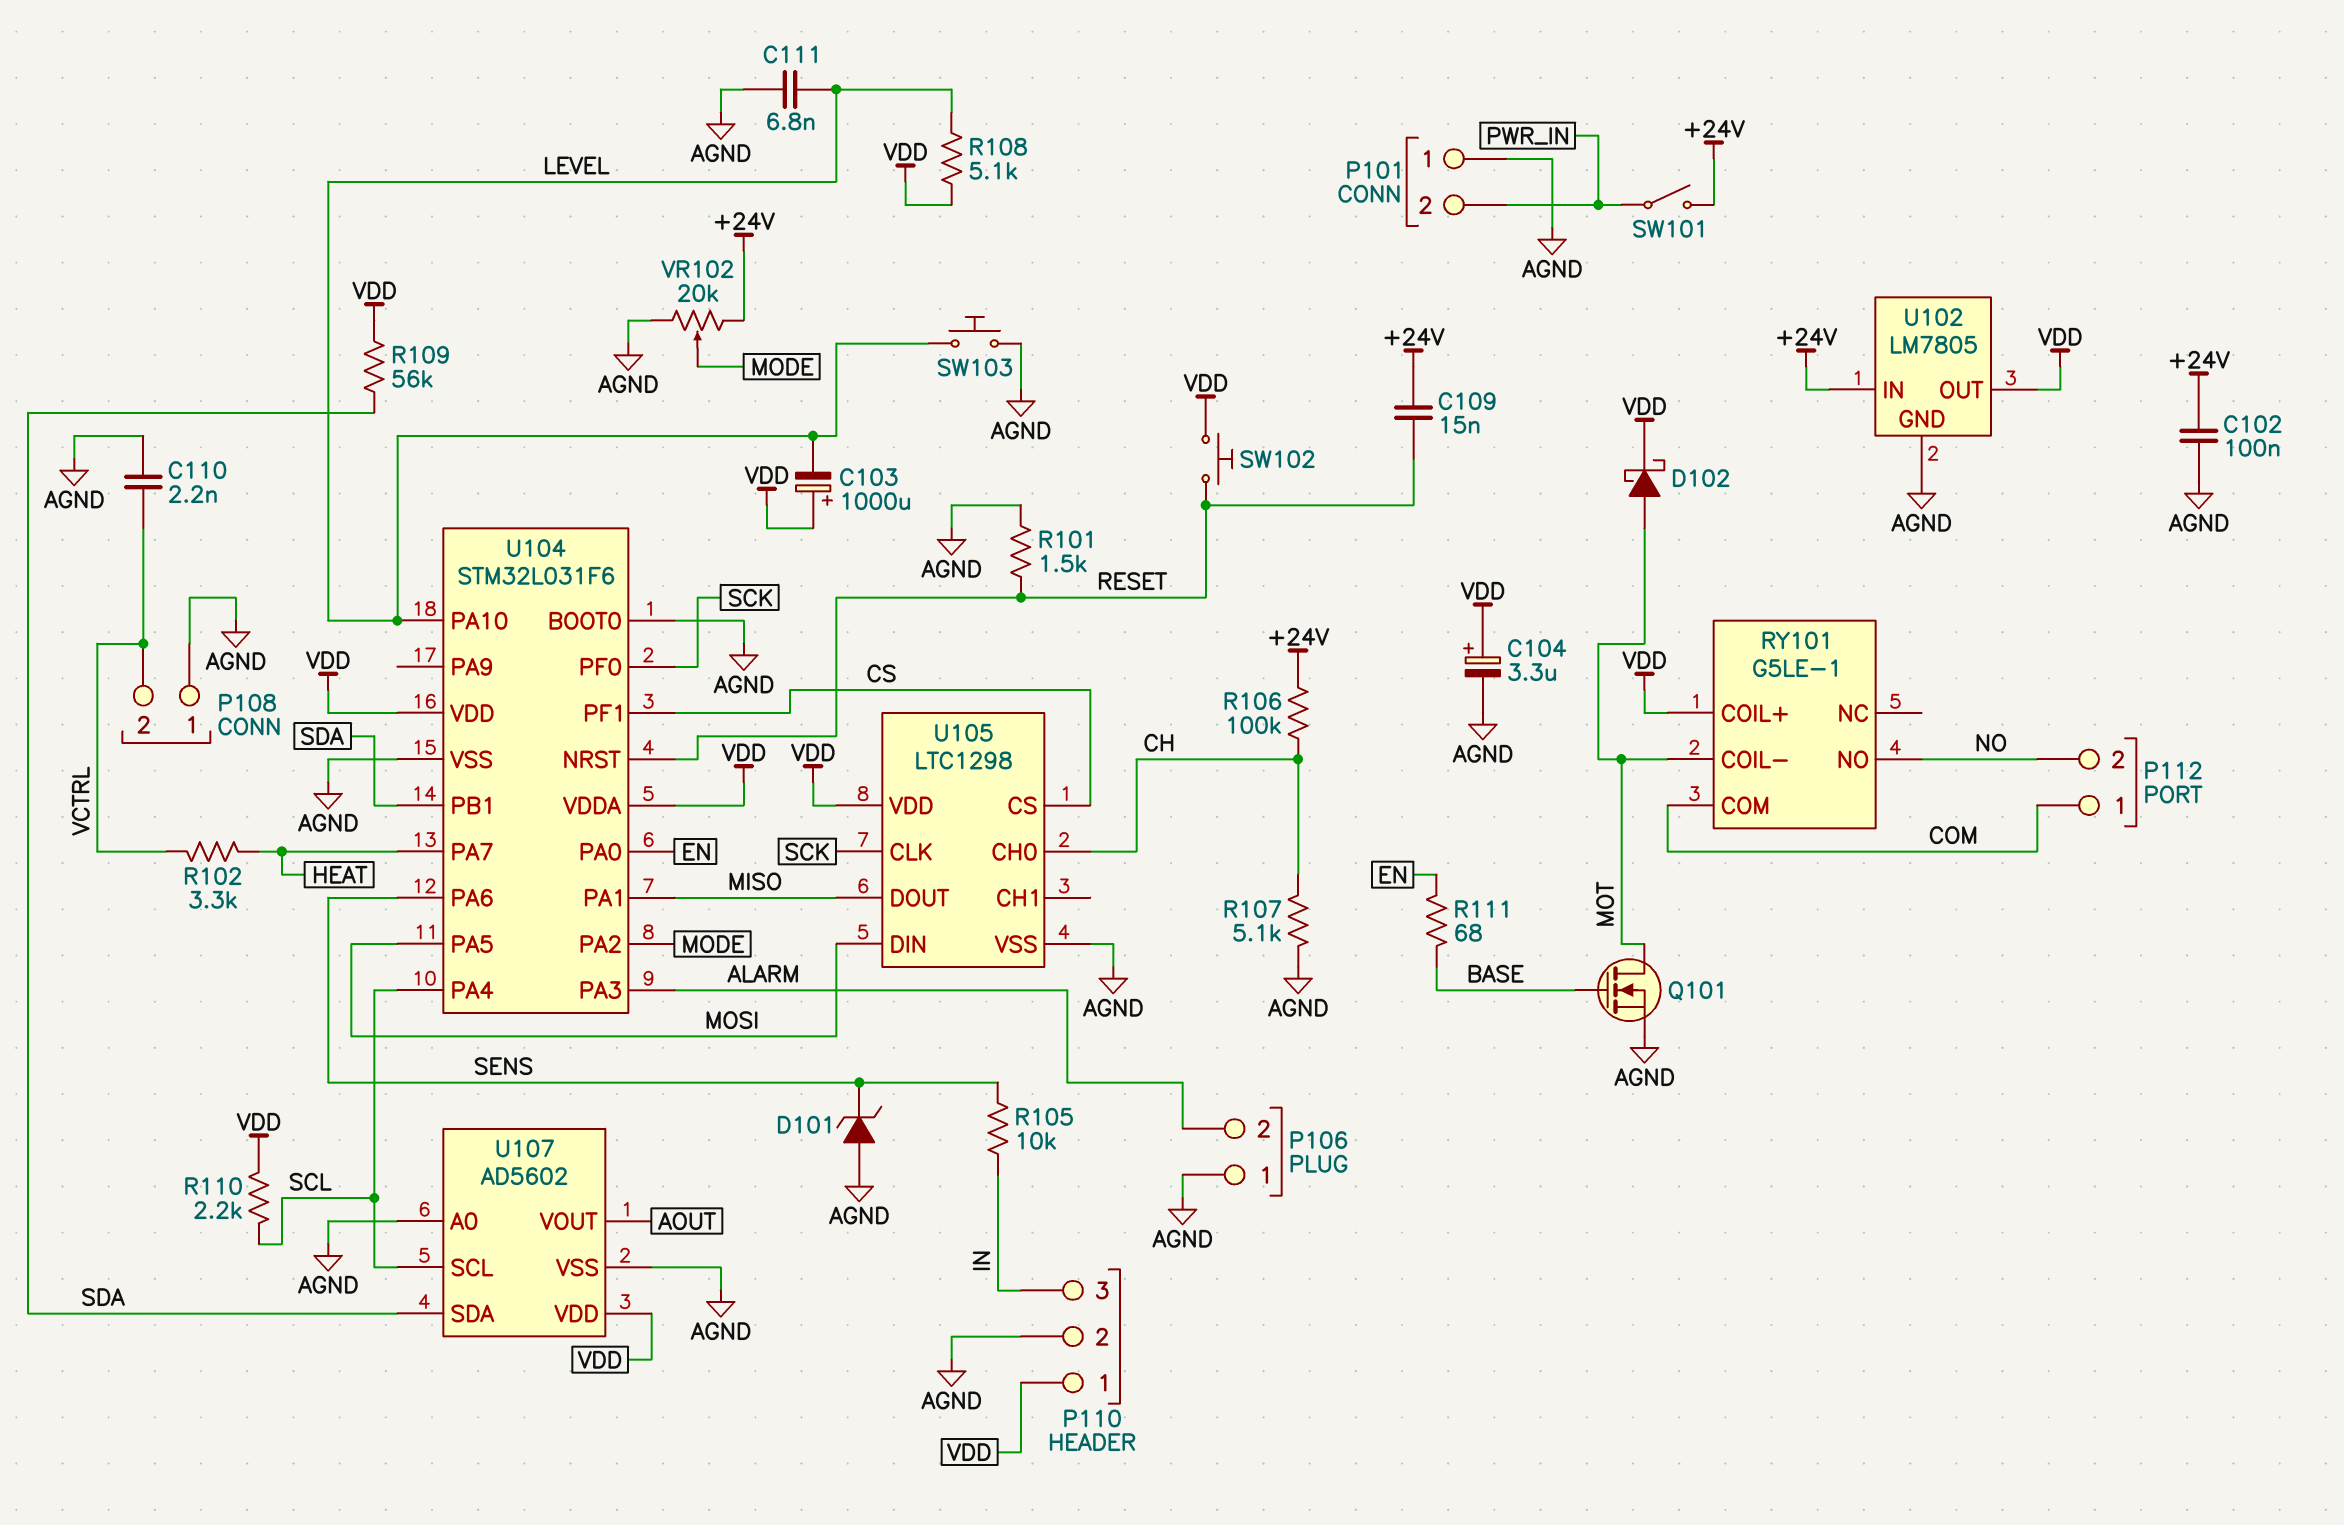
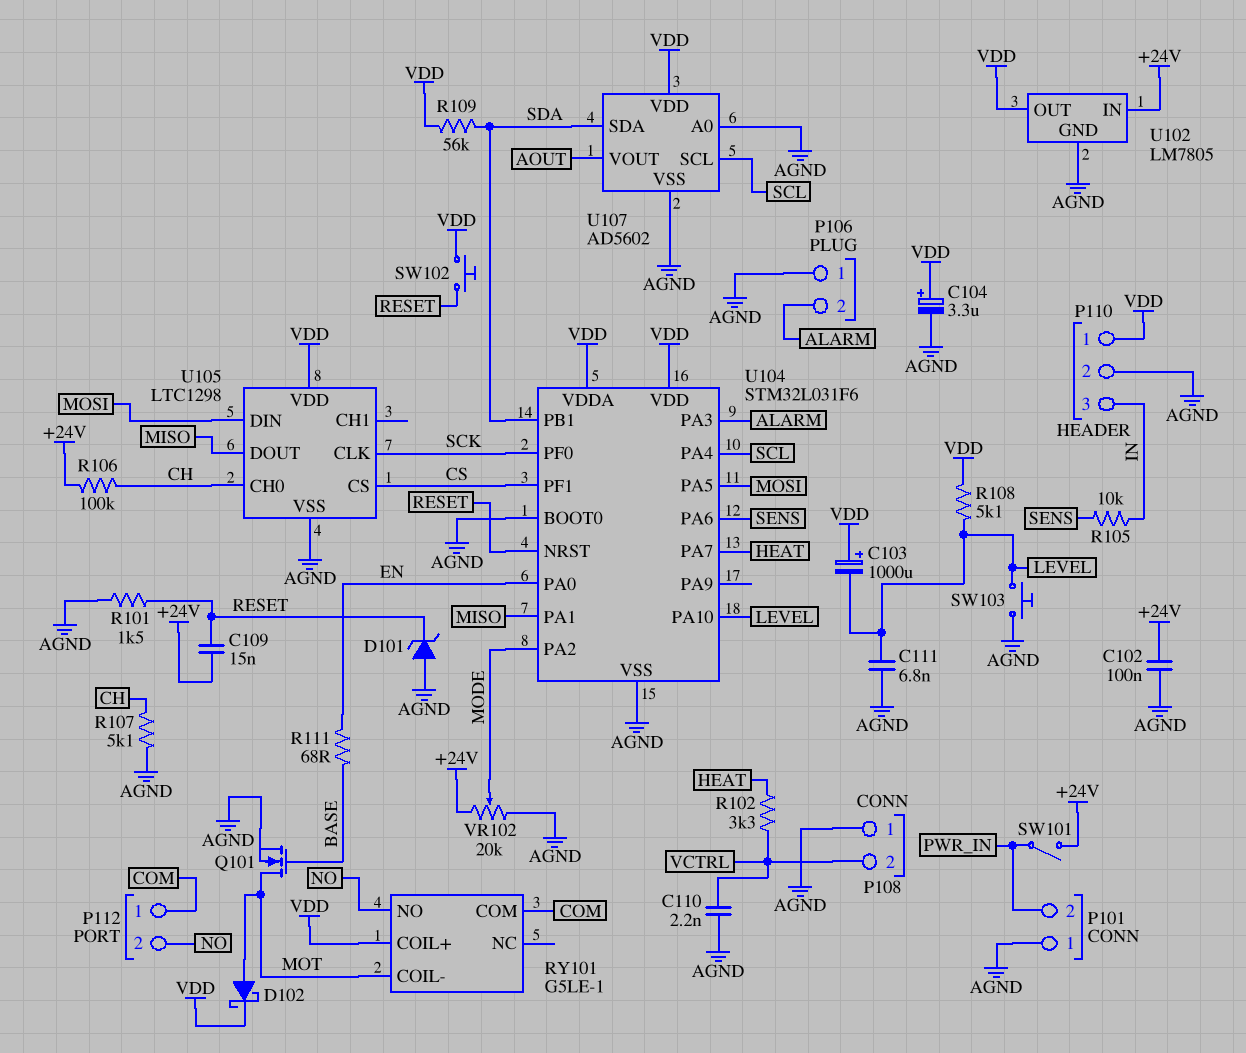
D101: zener (A AGND, K SENS) -> zener (A AGND, K RESET)
R110: 2.2k (SCL, VDD) -> none

